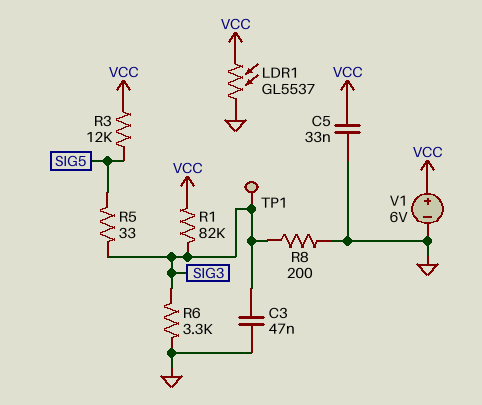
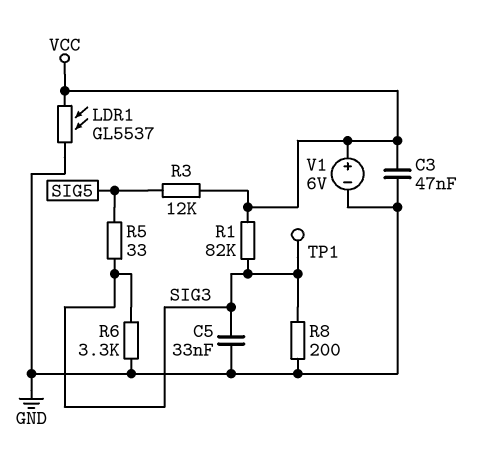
C3: 47nF (GND, SIG3) -> 47nF (GND, VCC)
C5: 33nF (GND, VCC) -> 33nF (GND, SIG3)

